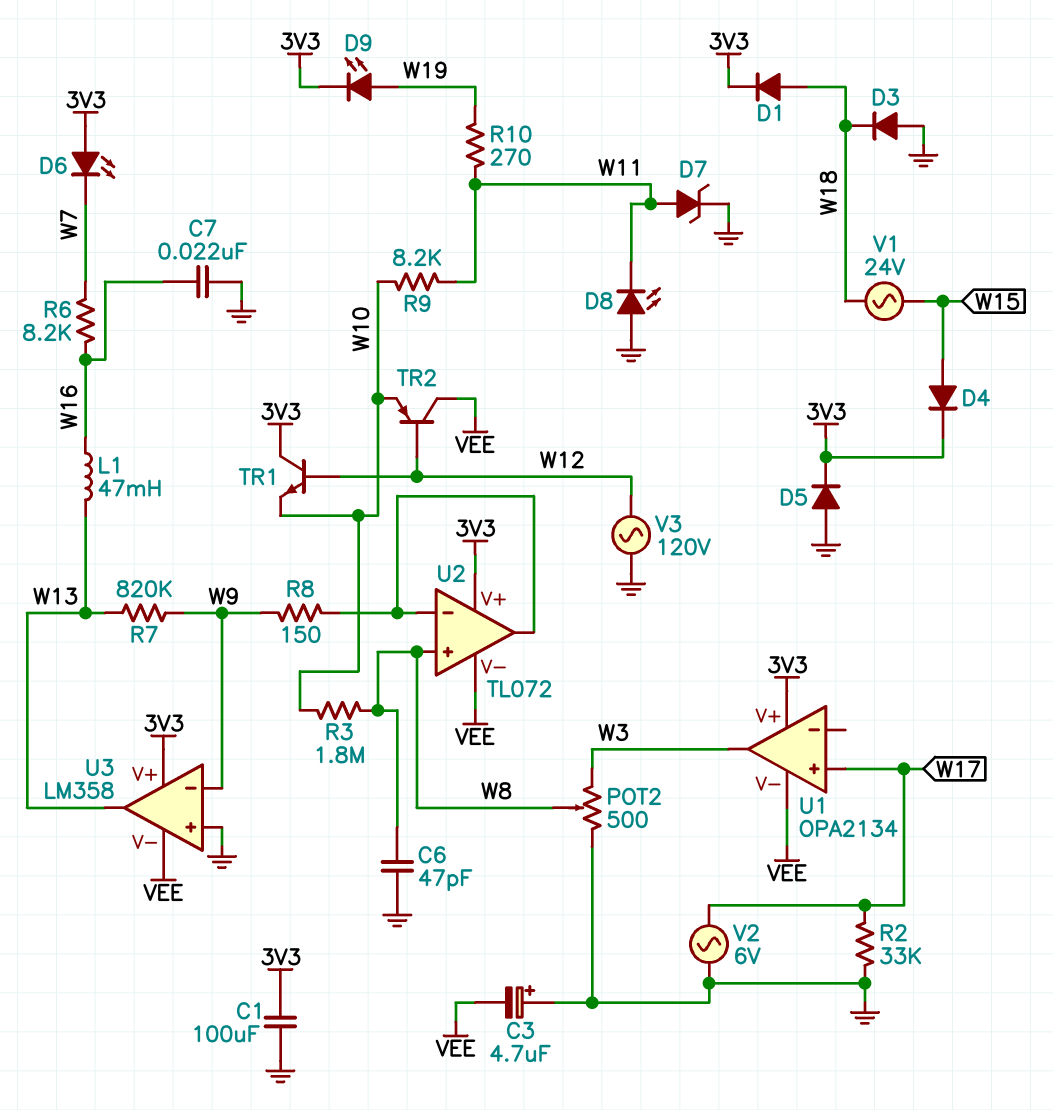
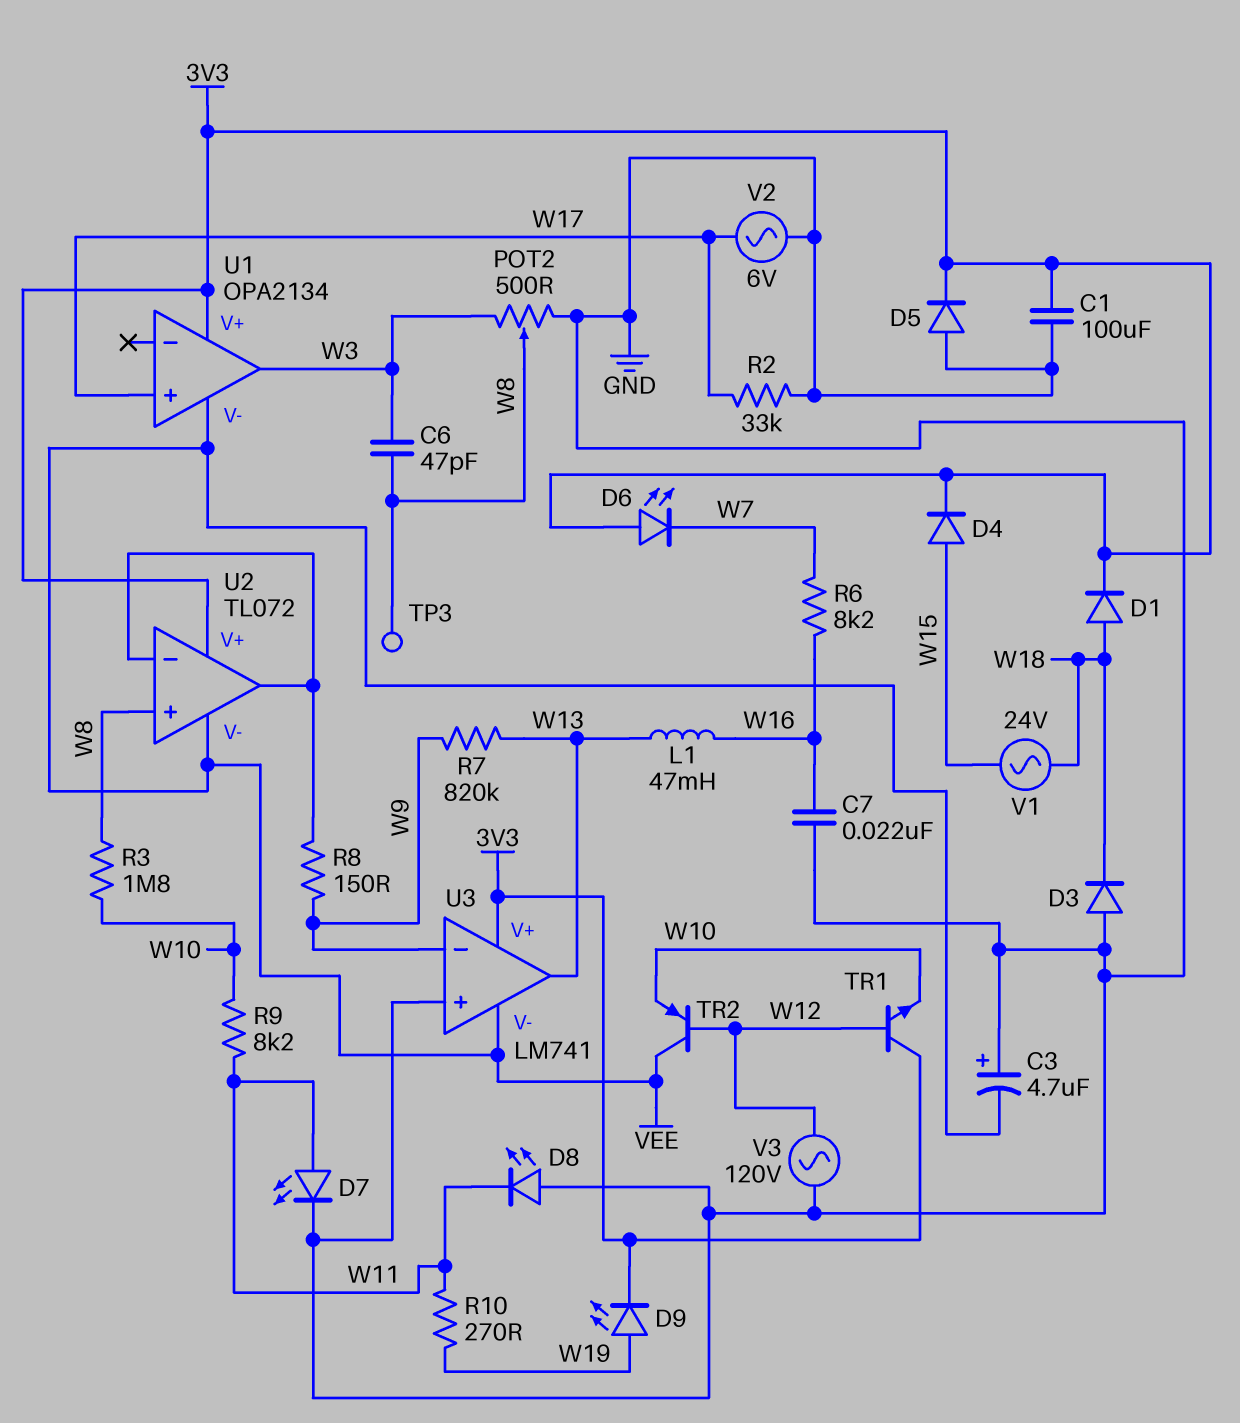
C6: 47pF (GND, W8) -> 47pF (W3, W8)
D7: zener (A W11, K GND) -> LED (A W11, K GND)
TP3: none -> test point (W8)
U3: LM358 -> LM741

